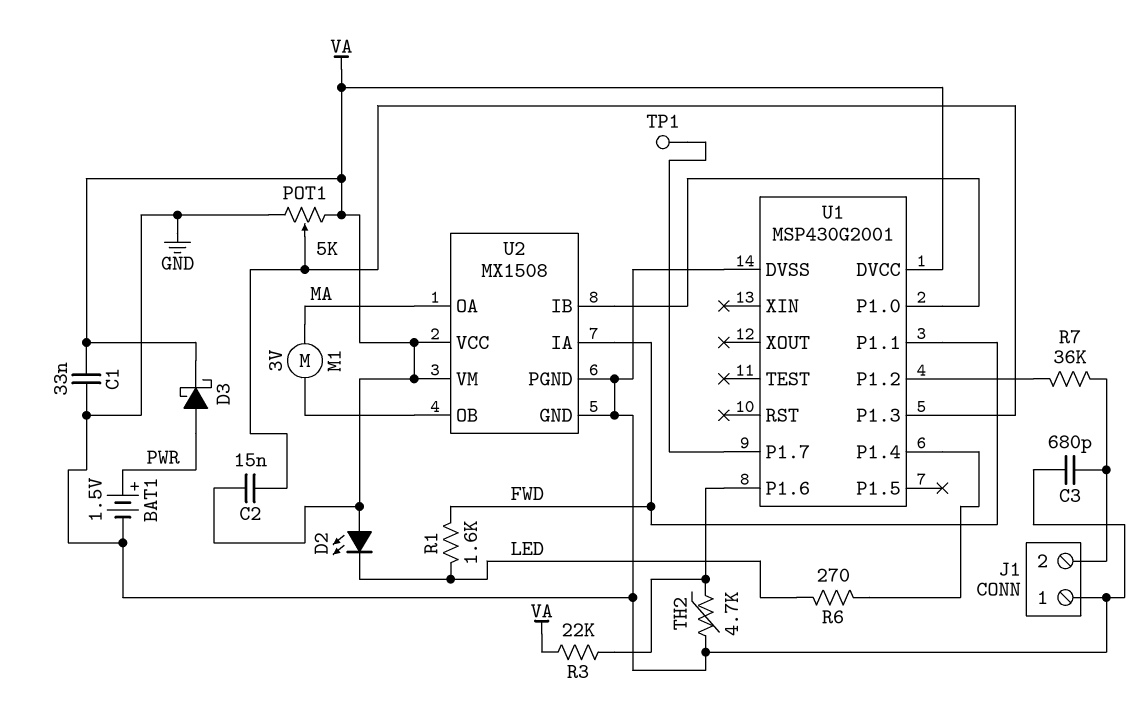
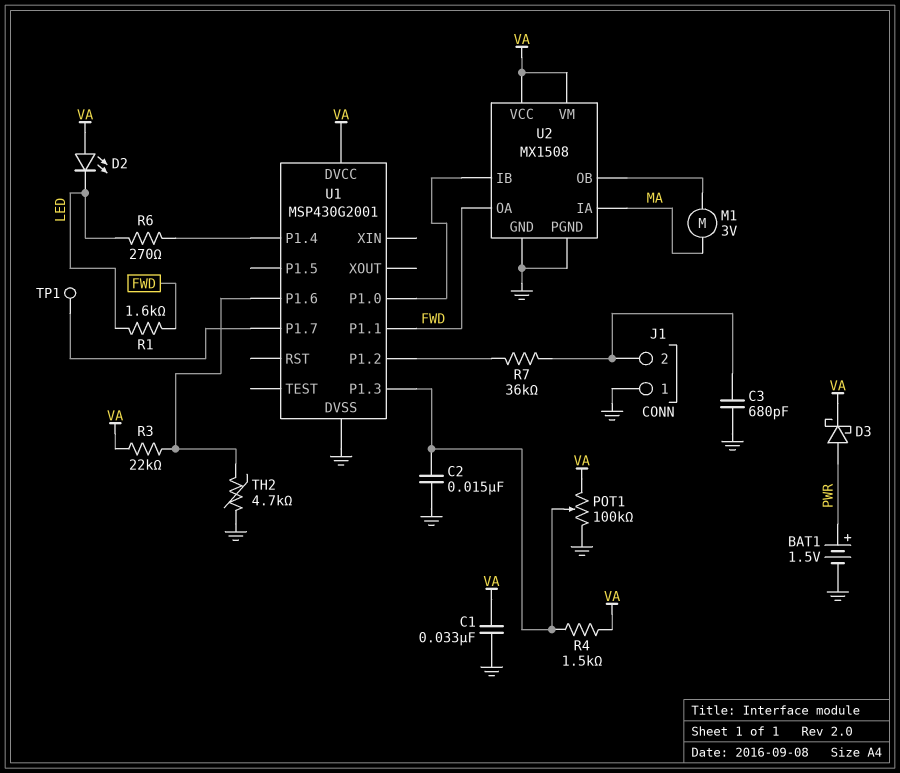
C2: 15nF (U1/P1.3, VA) -> 15nF (GND, U1/P1.3)
POT1: 5k (GND, VA, wiper U1/P1.3) -> 100k (GND, VA, wiper U1/P1.3)
R4: none -> 1.5k (U1/P1.3, VA)
U2 pin IA: FWD -> MA
U2 pin OA: MA -> FWD

